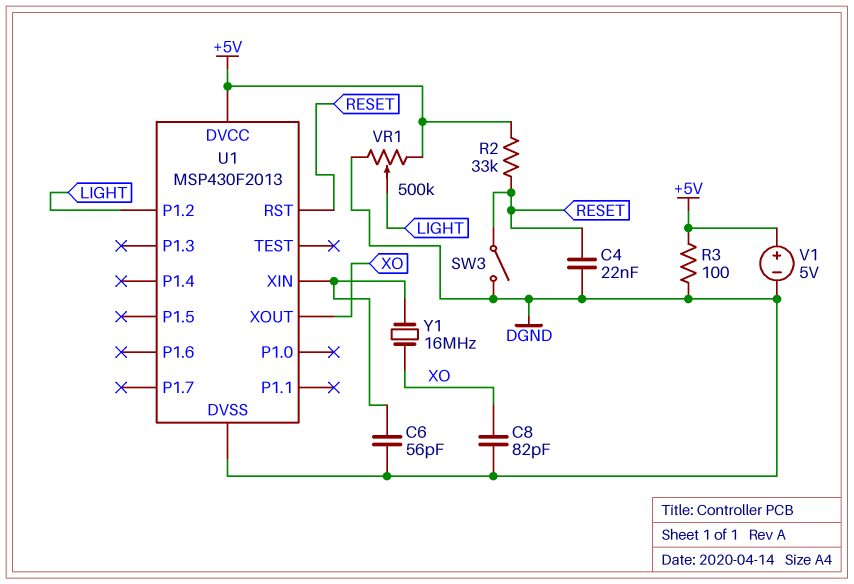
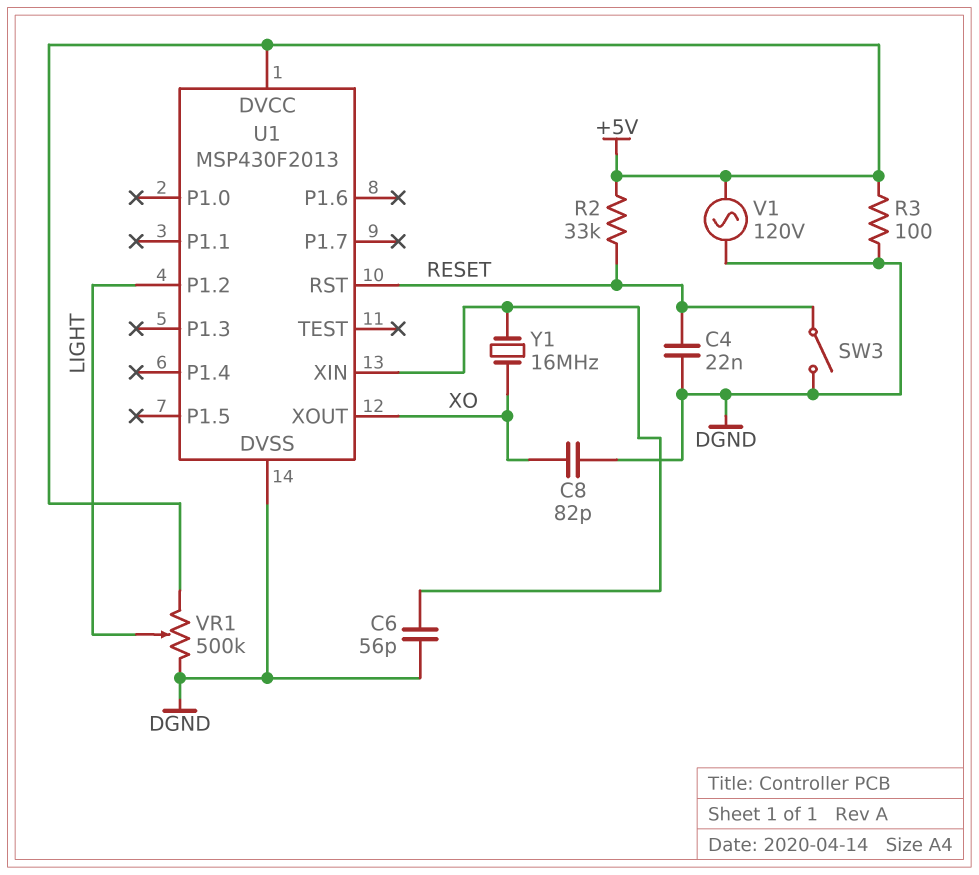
V1: 5V (plus +5V, minus DGND) -> AC 120V (+5V, DGND)

